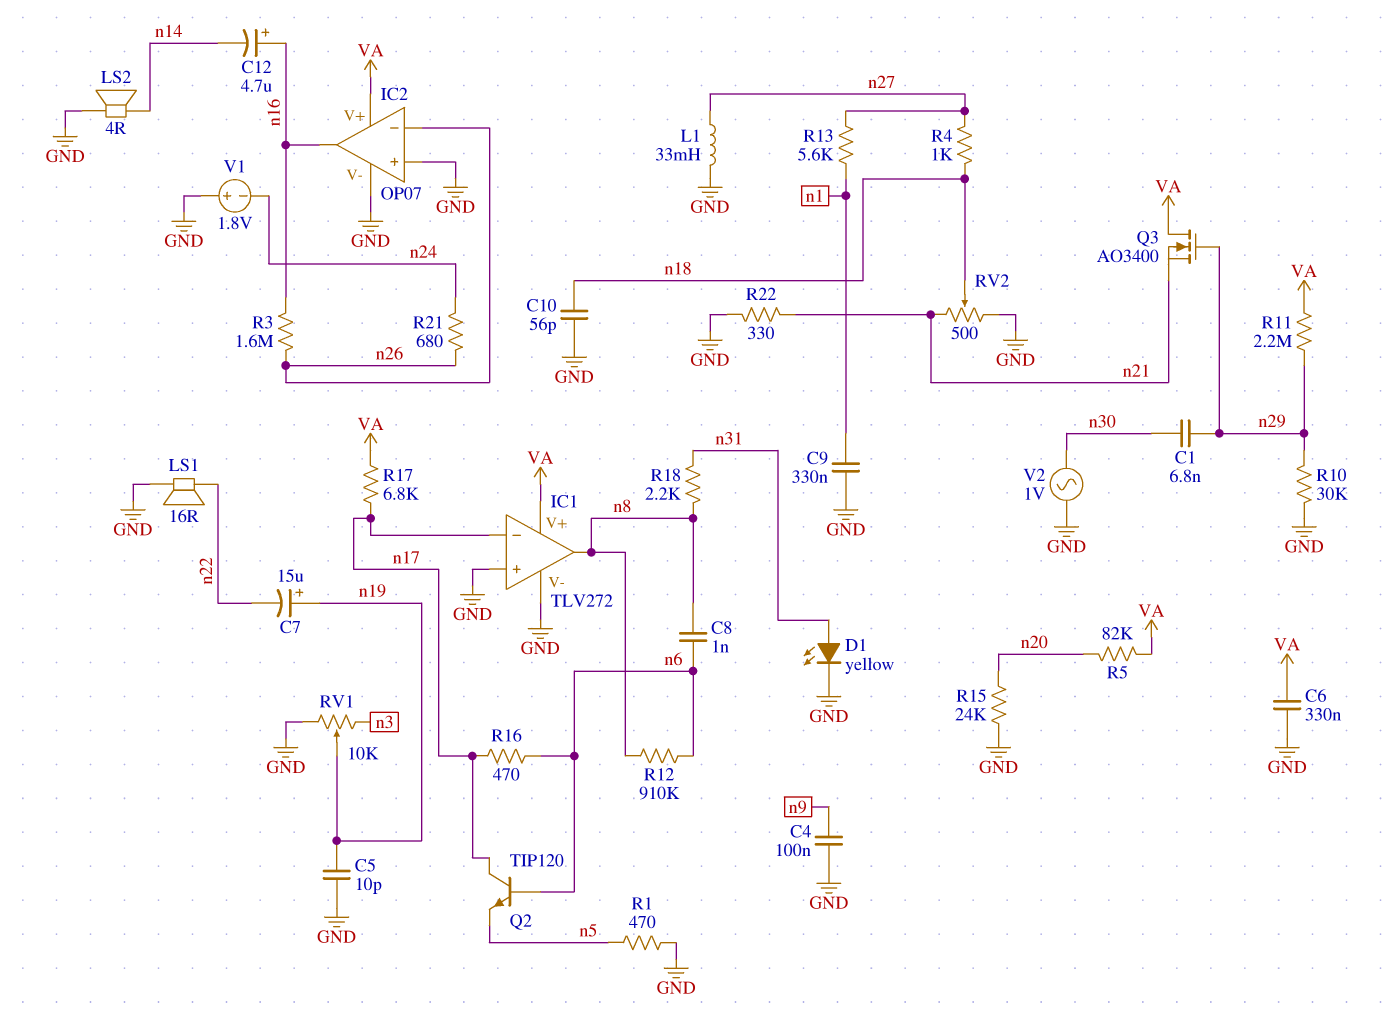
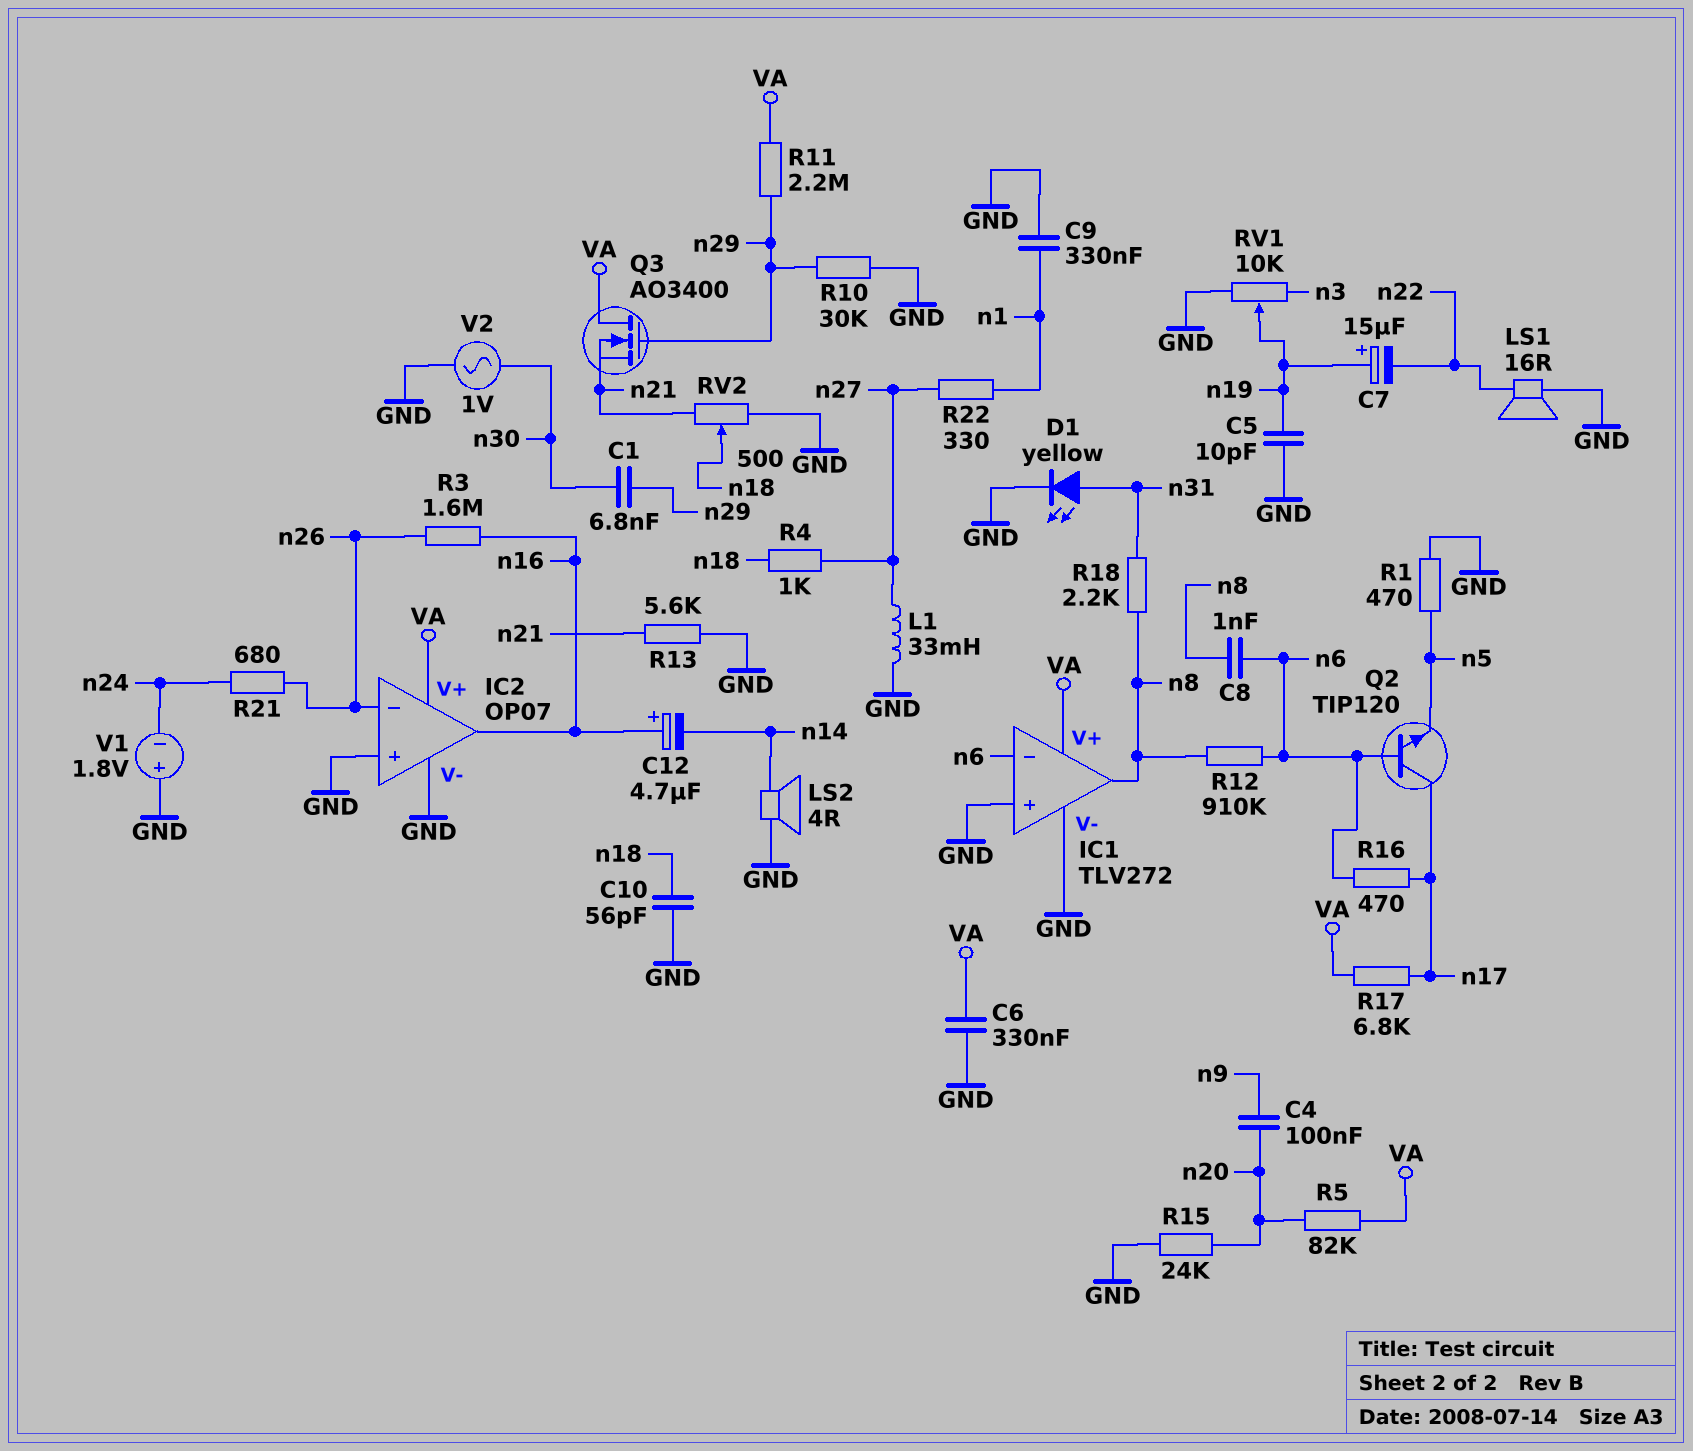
C4: 100nF (GND, n9) -> 100nF (n9, n20)
IC1 pin in-: n17 -> n6
R13: 5.6k (n1, n27) -> 5.6k (GND, n21)
R22: 330 (GND, n21) -> 330 (n1, n27)

